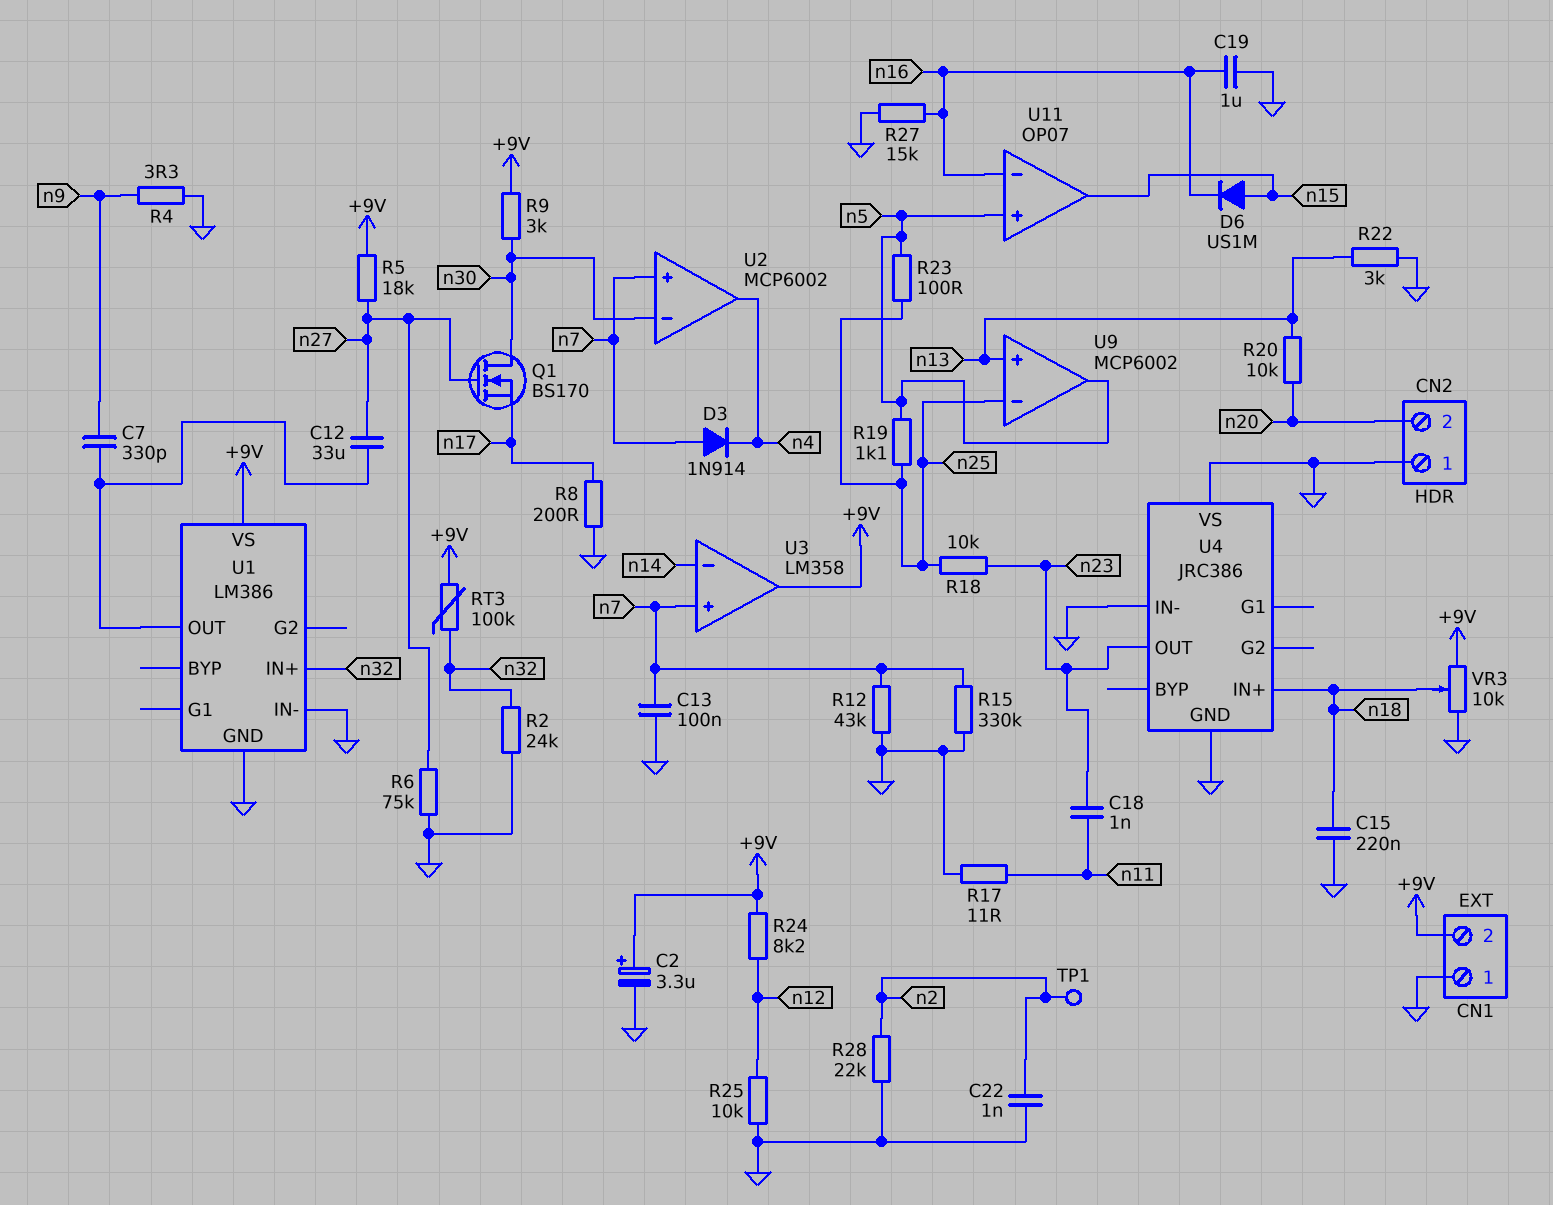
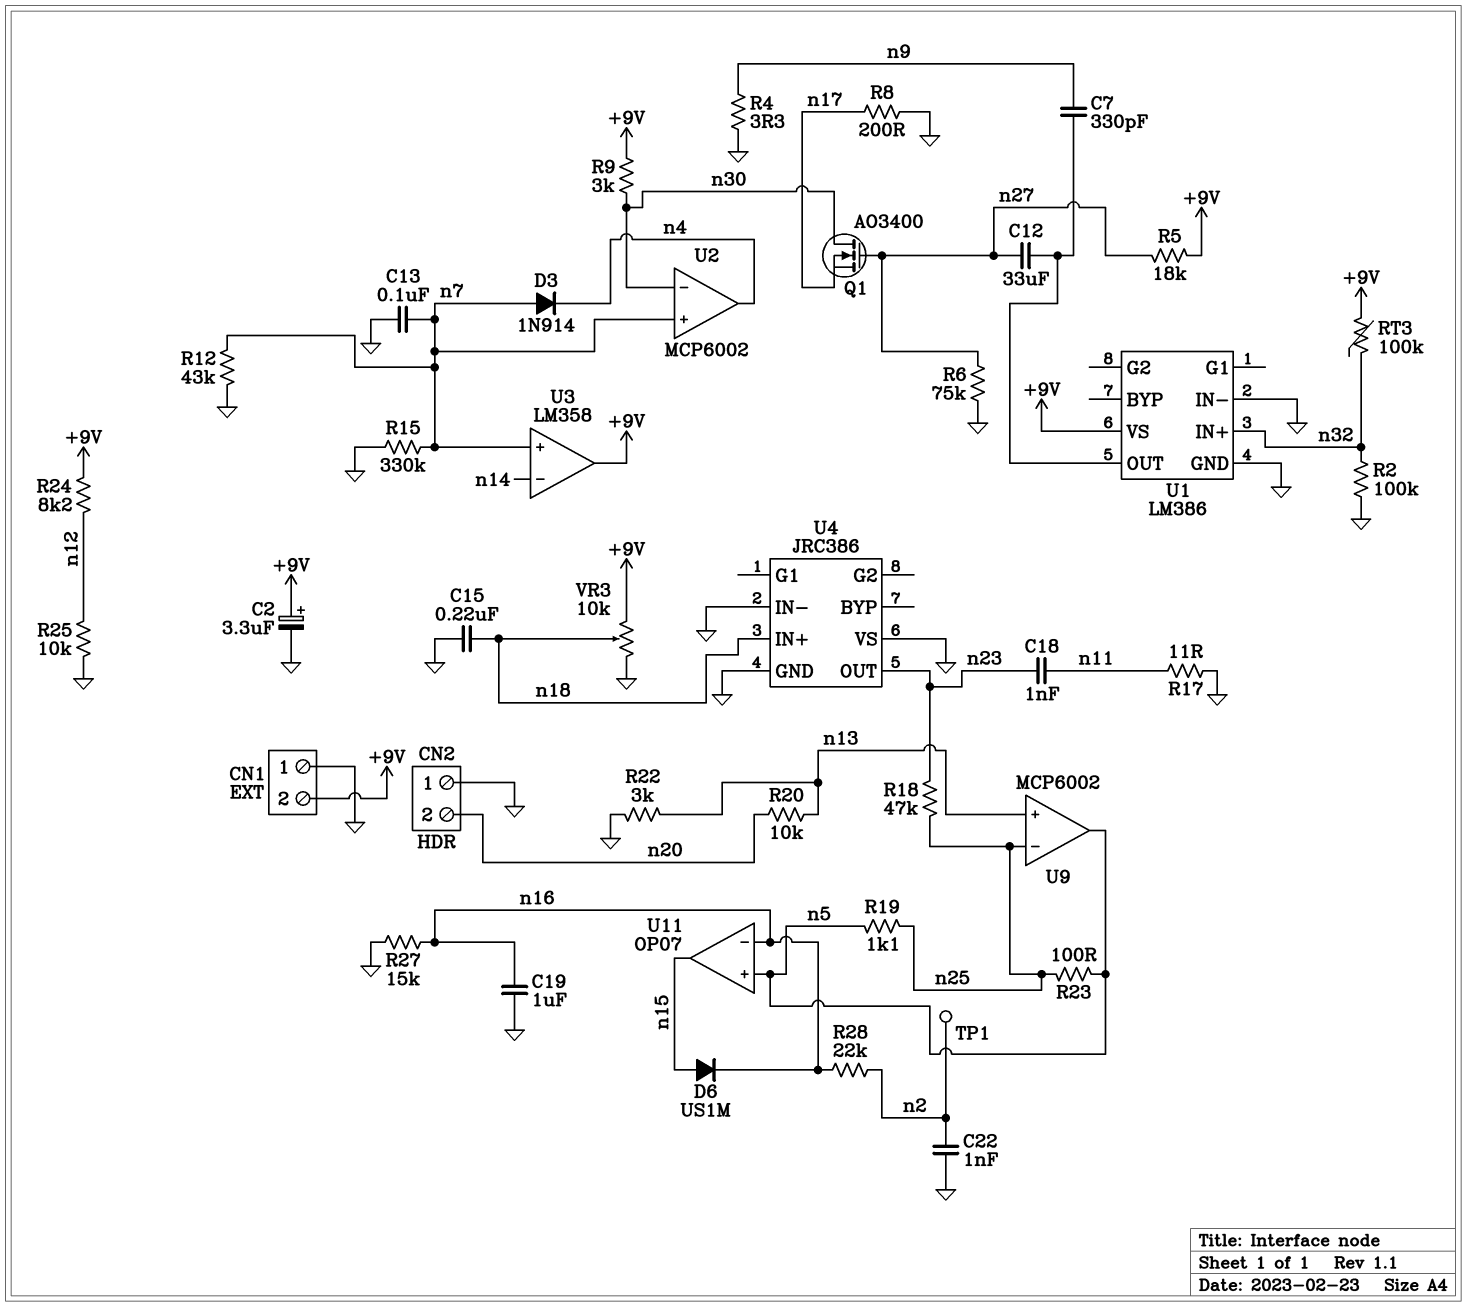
Q1: NMOS BS170 (G n27, D n30, S n17) -> NMOS AO3400 (G n27, D n30, S n17)
R2: 24k (GND, n32) -> 100k (GND, n32)
R18: 10k (n23, n25) -> 47k (n23, n25)
R28: 22k (GND, n2) -> 22k (n2, n16)

